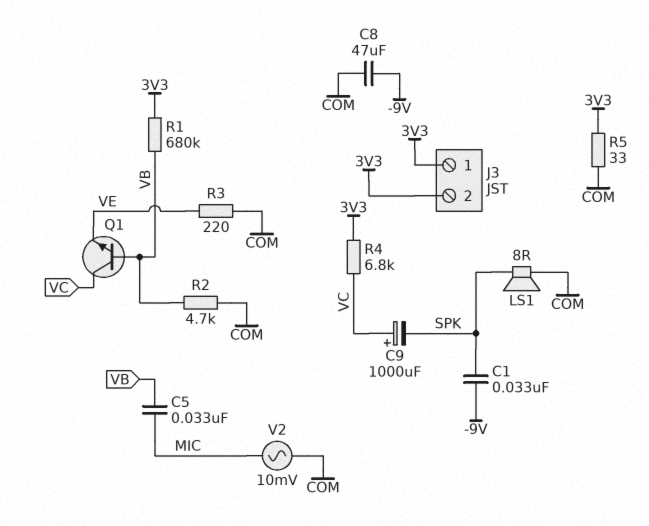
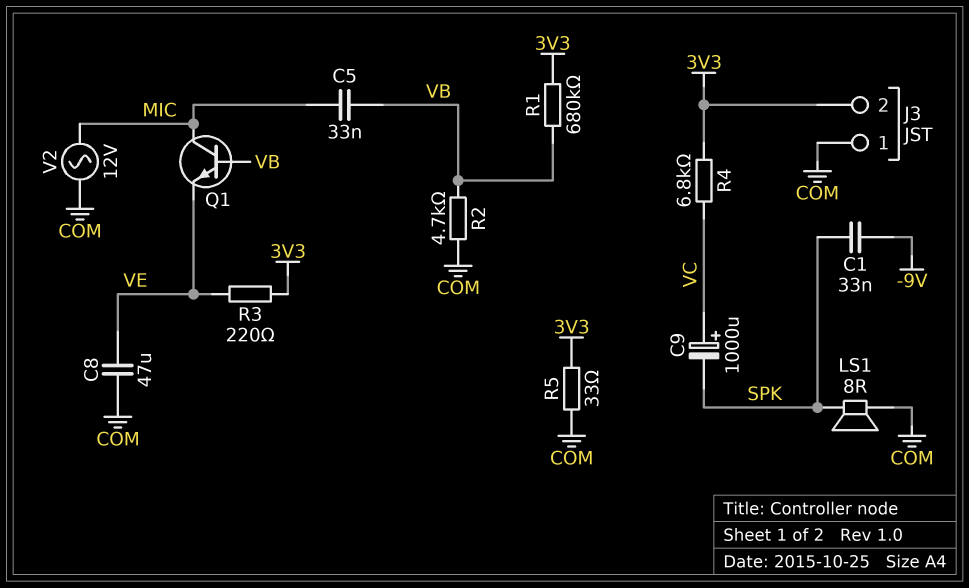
C8: 47uF (-9V, COM) -> 47uF (COM, VE)
J3 pin 1: 3V3 -> COM
Q1: NPN (B VB, C VC, E VE) -> NPN (B VB, C MIC, E VE)
R3: 220 (COM, VE) -> 220 (3V3, VE)
V2: AC 10mV (COM, MIC) -> AC 12V (COM, MIC)

